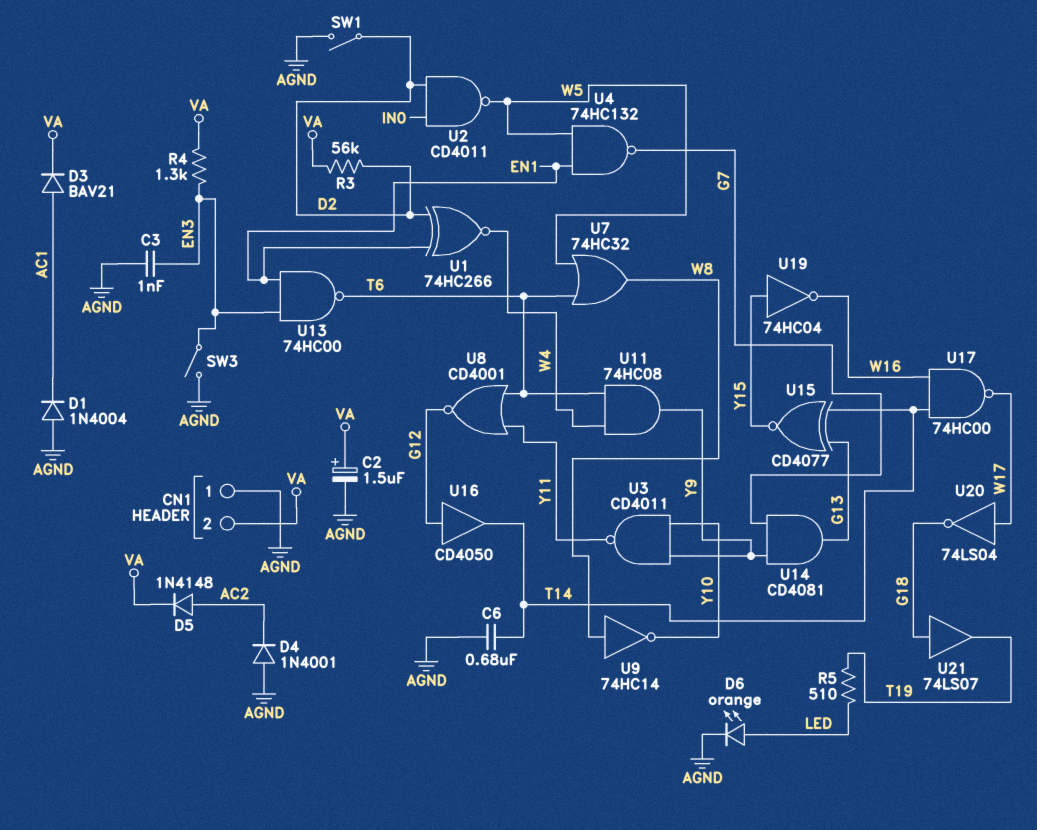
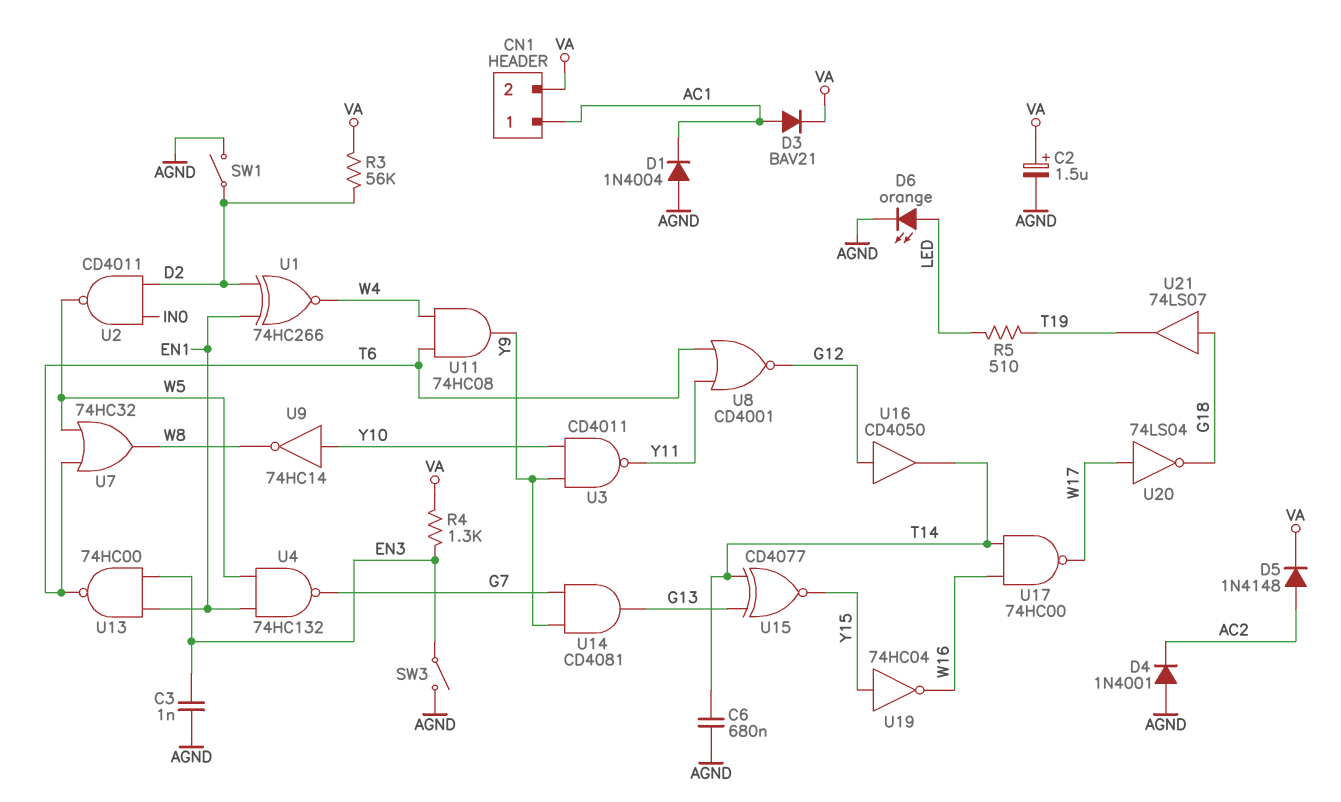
CN1 pin 1: AGND -> AC1
U9: NOT 74HC14 (in W8, out Y10) -> NOT 74HC14 (in Y10, out W8)

